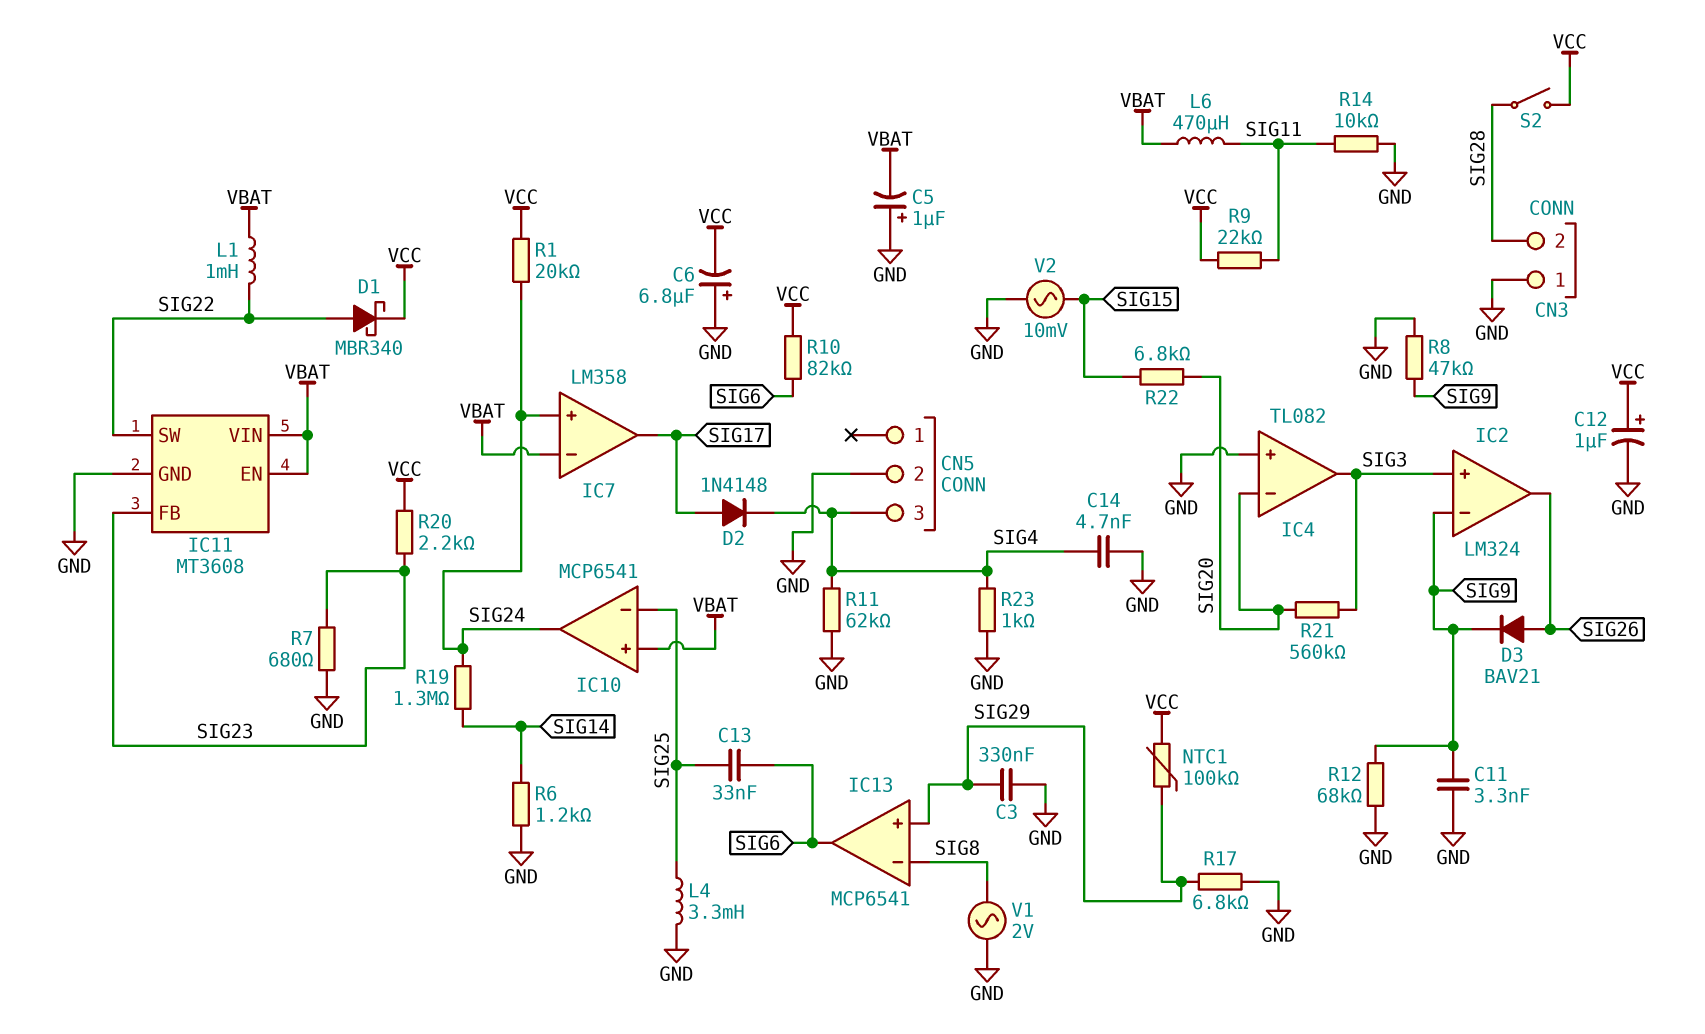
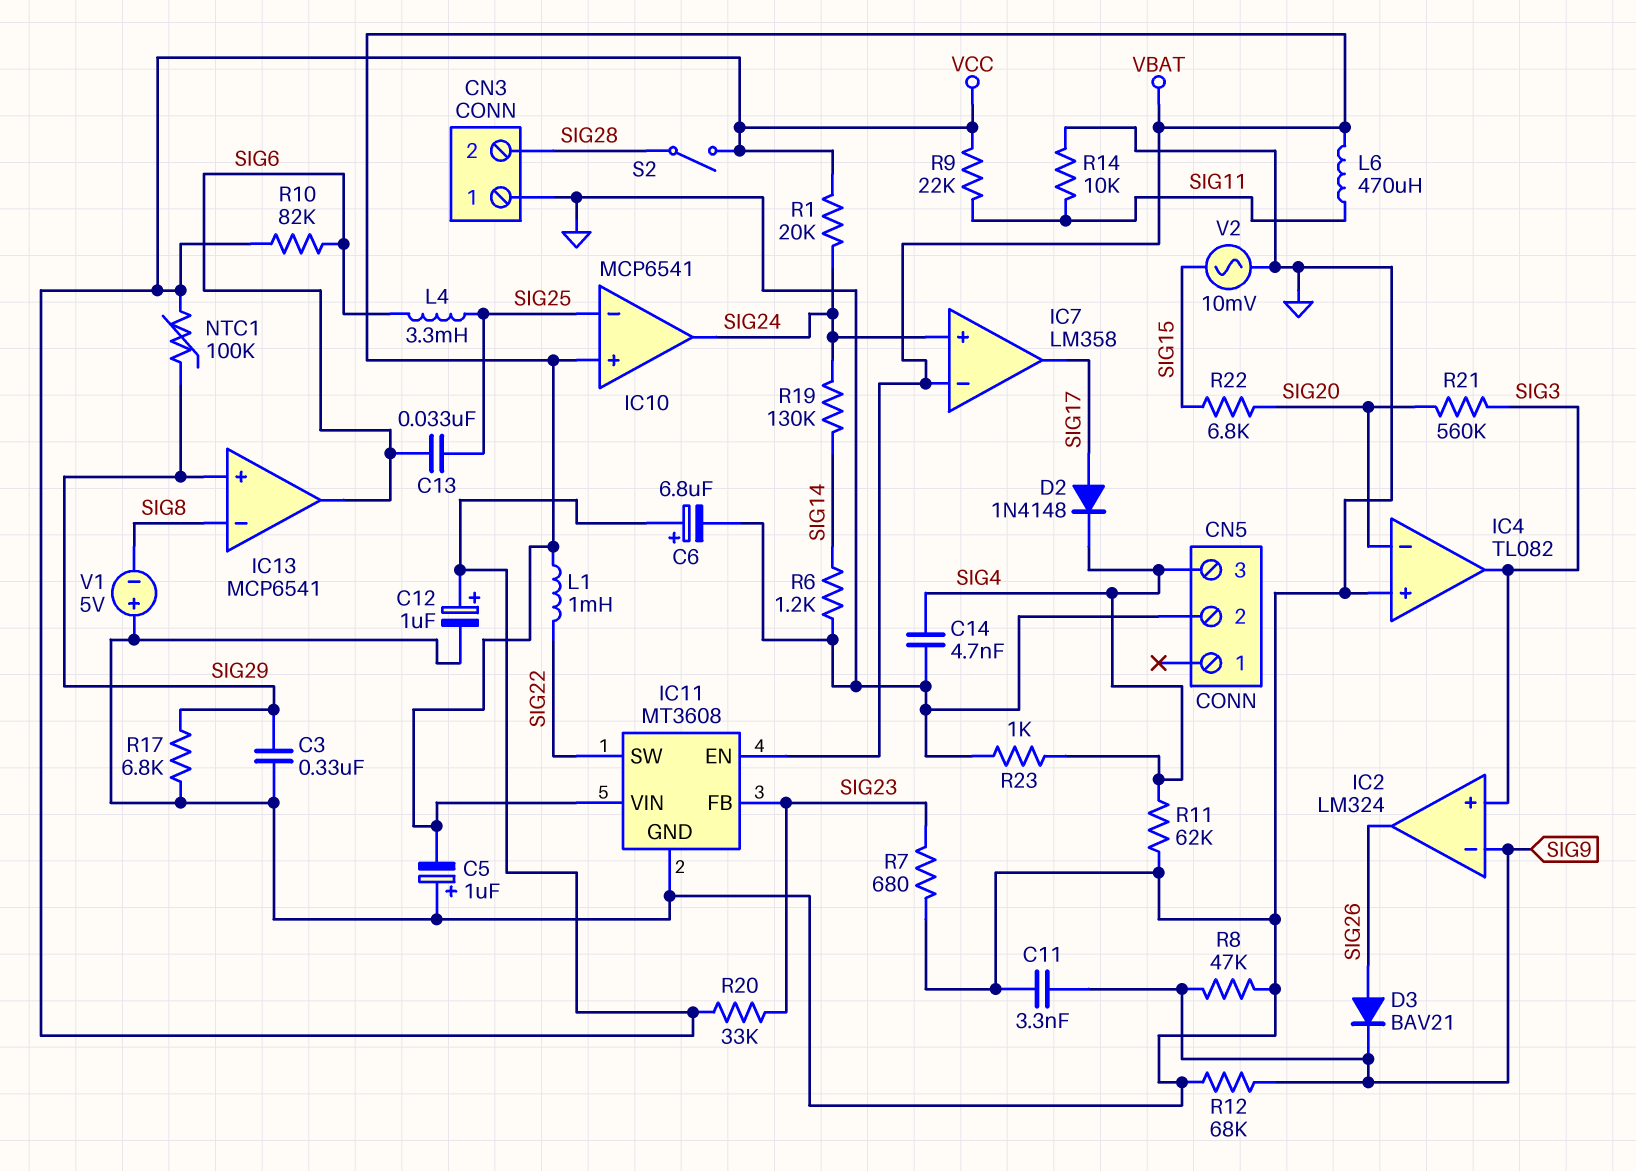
C6: 6.8uF (plus GND, minus VCC) -> 6.8uF (plus VCC, minus GND)
D1: schottky MBR340 (A SIG22, K VCC) -> none
L4: 3.3mH (GND, SIG25) -> 3.3mH (SIG6, SIG25)
R19: 1.3M (SIG14, SIG24) -> 130k (SIG14, SIG24)
R20: 2.2k (SIG23, VCC) -> 33k (SIG23, VCC)
V1: AC 2V (GND, SIG8) -> 5V (plus GND, minus SIG8)

